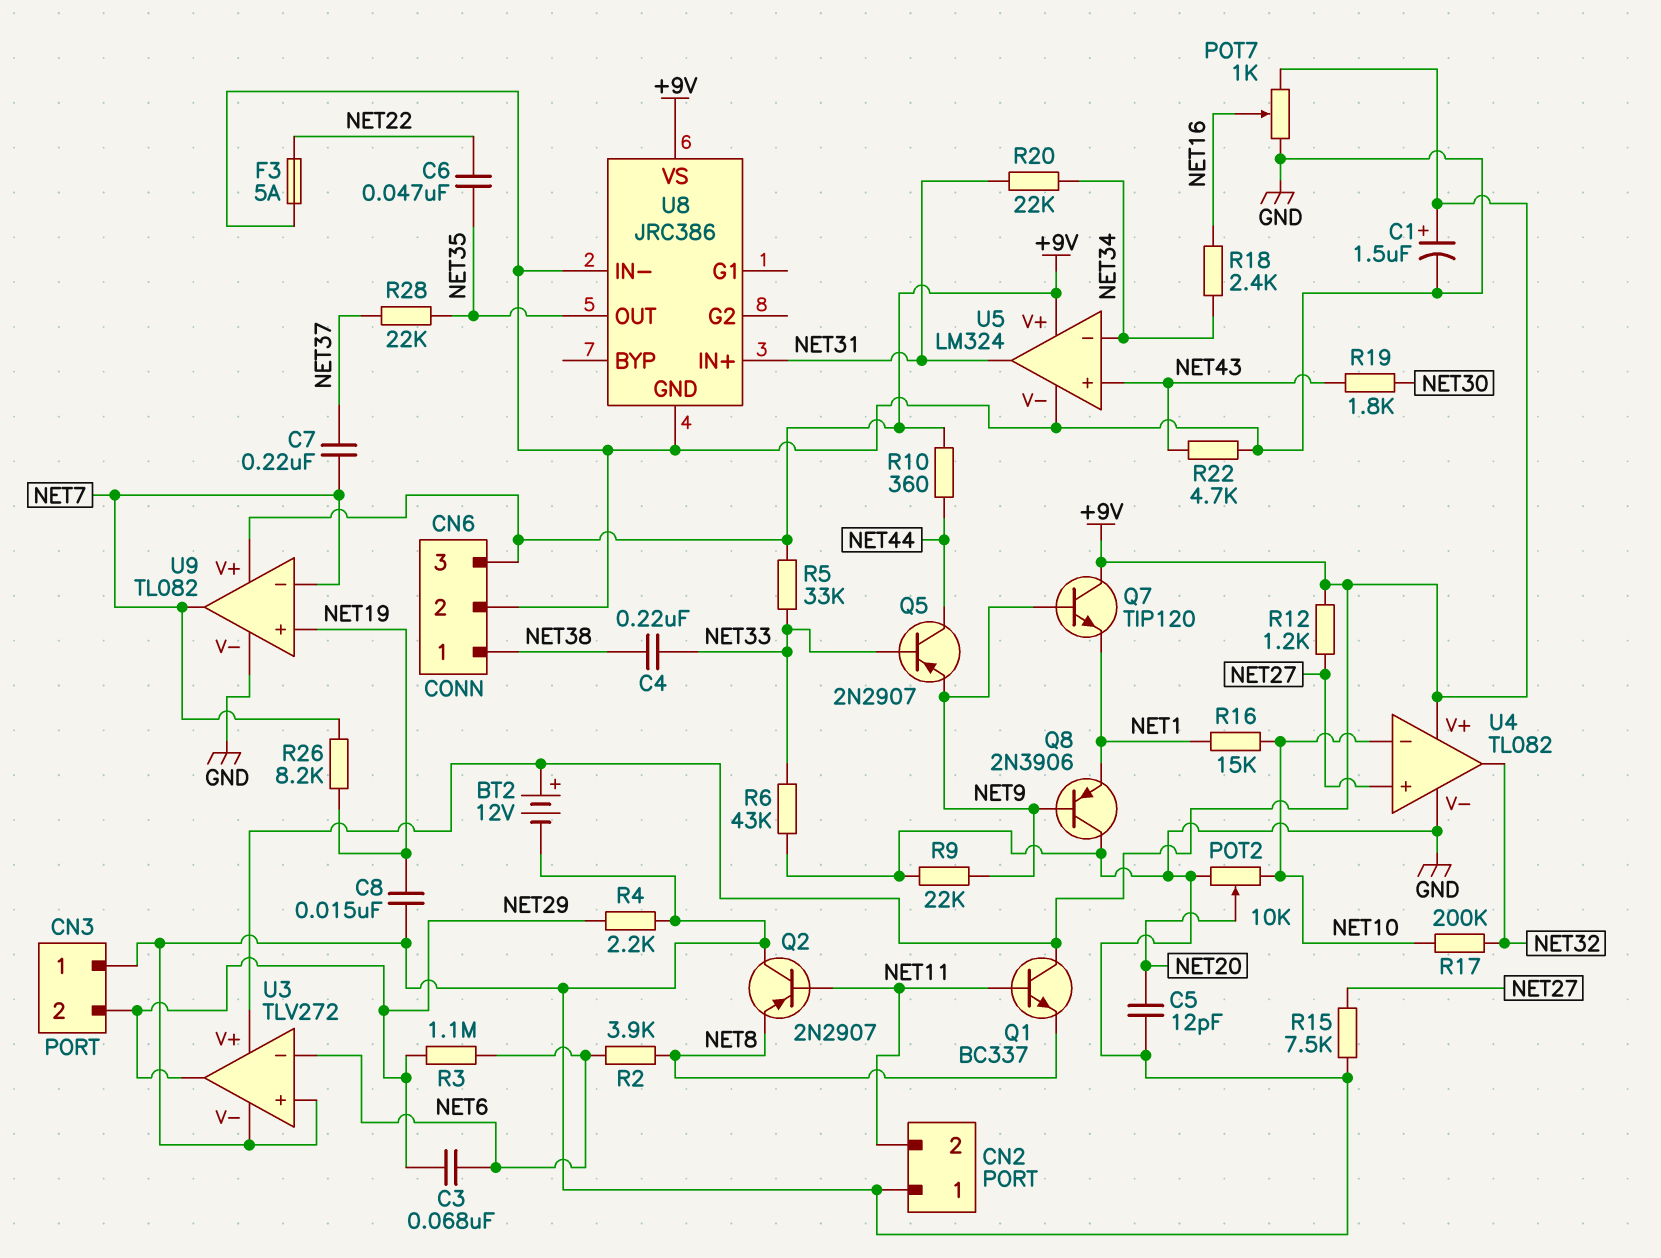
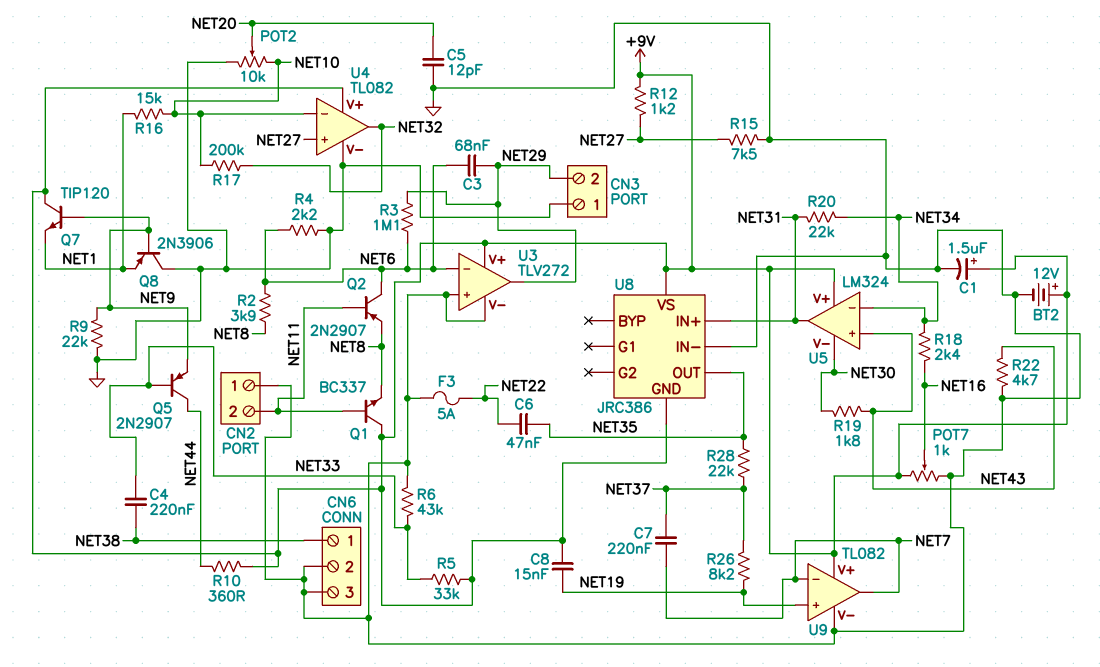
C8: 15nF (GND, NET19) -> 15nF (+9V, NET19)
CN6 pin 3: +9V -> GND
Q2: PNP 2N2907 (B NET11, C GND, E NET8) -> PNP 2N2907 (B NET11, C NET6, E NET8)
R4: 2.2k (GND, NET29) -> 2.2k (GND, NET6)
R26: 8.2k (NET7, NET19) -> 8.2k (NET19, NET37)
U5 pin V-: GND -> NET30
U8 pin GND: GND -> +9V

